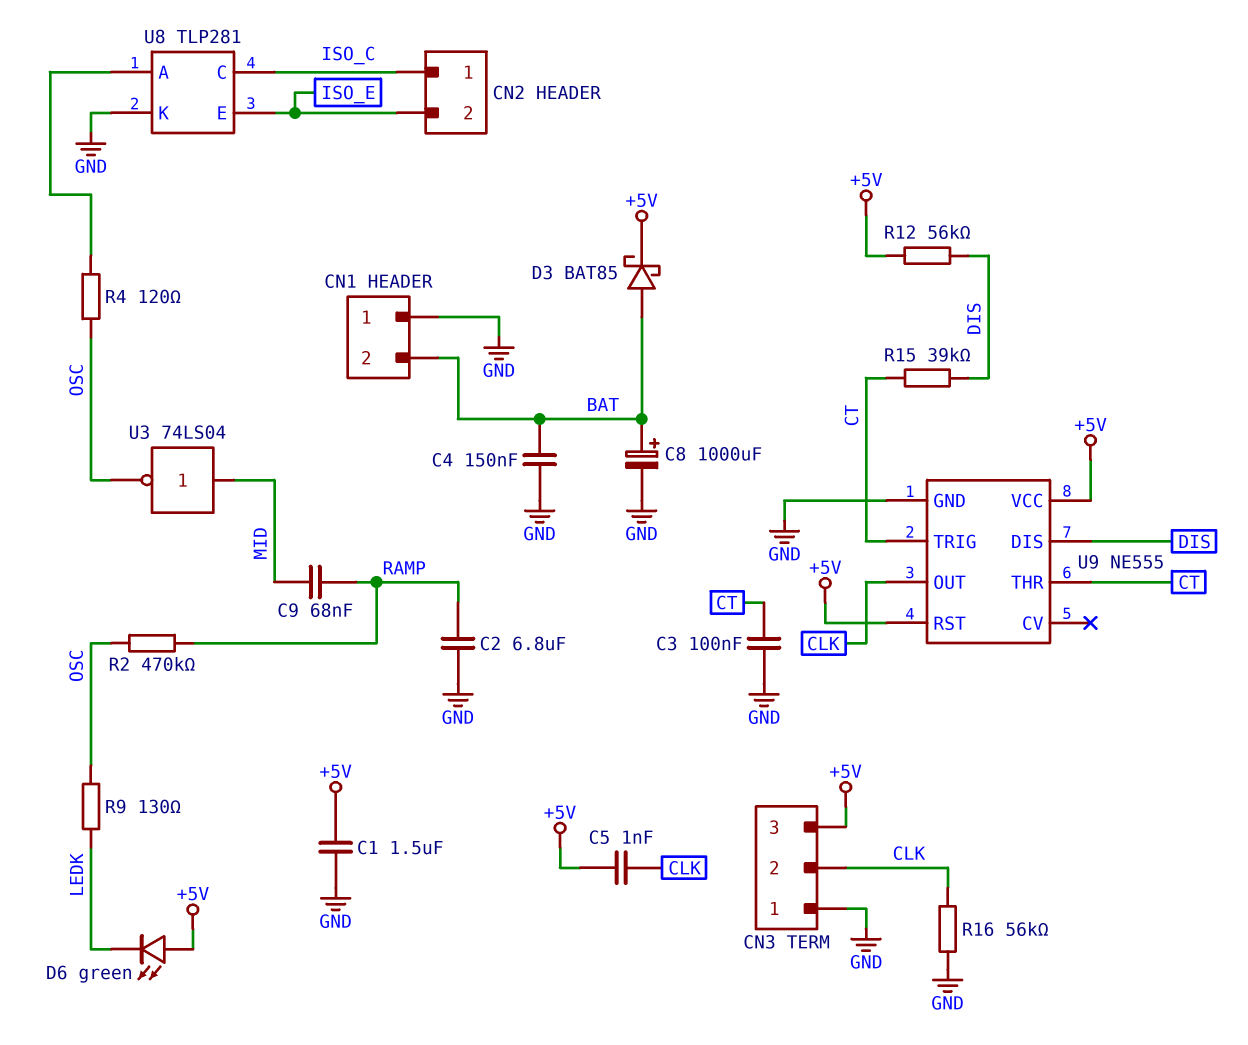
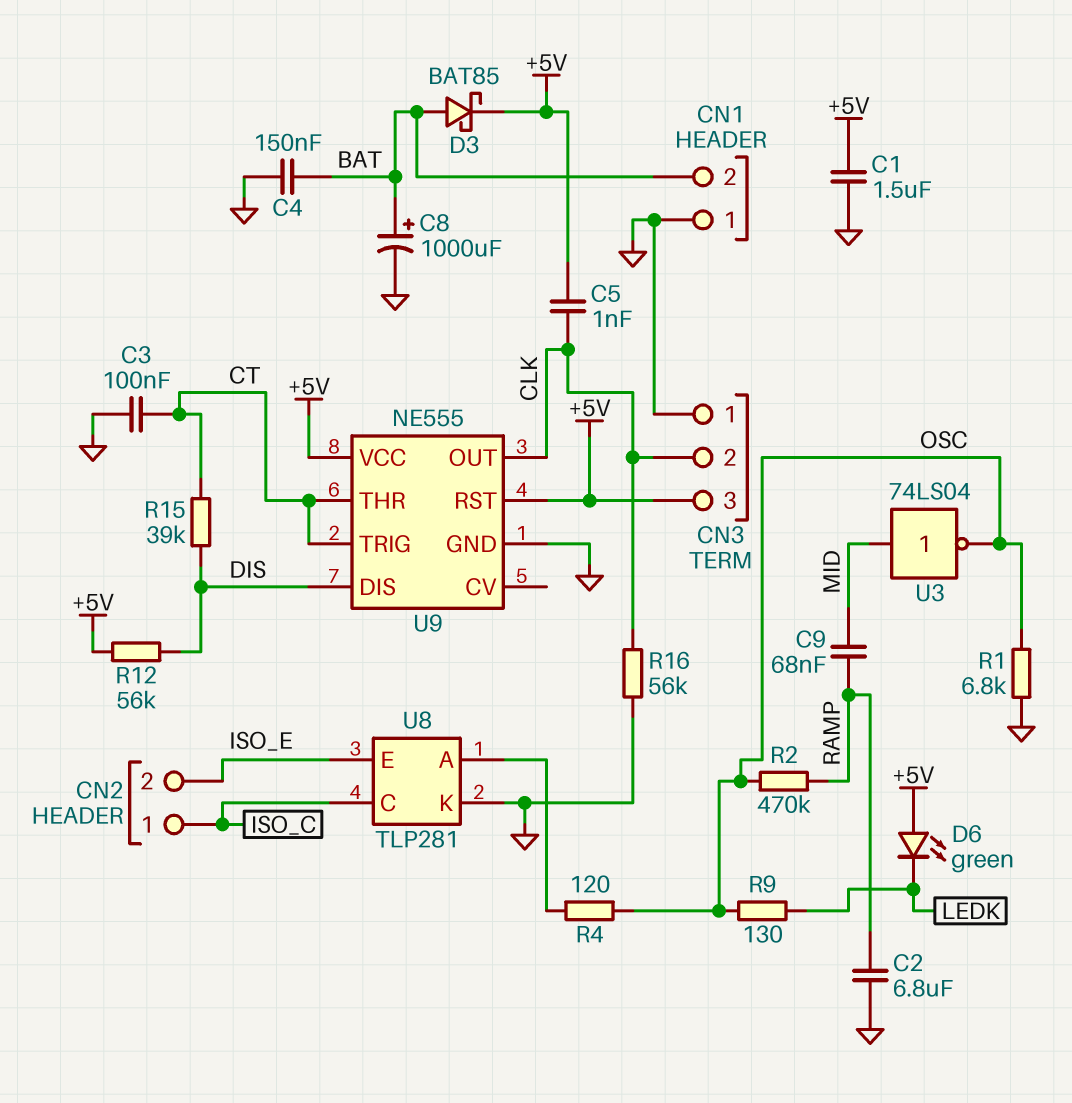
R1: none -> 6.8k (GND, OSC)

